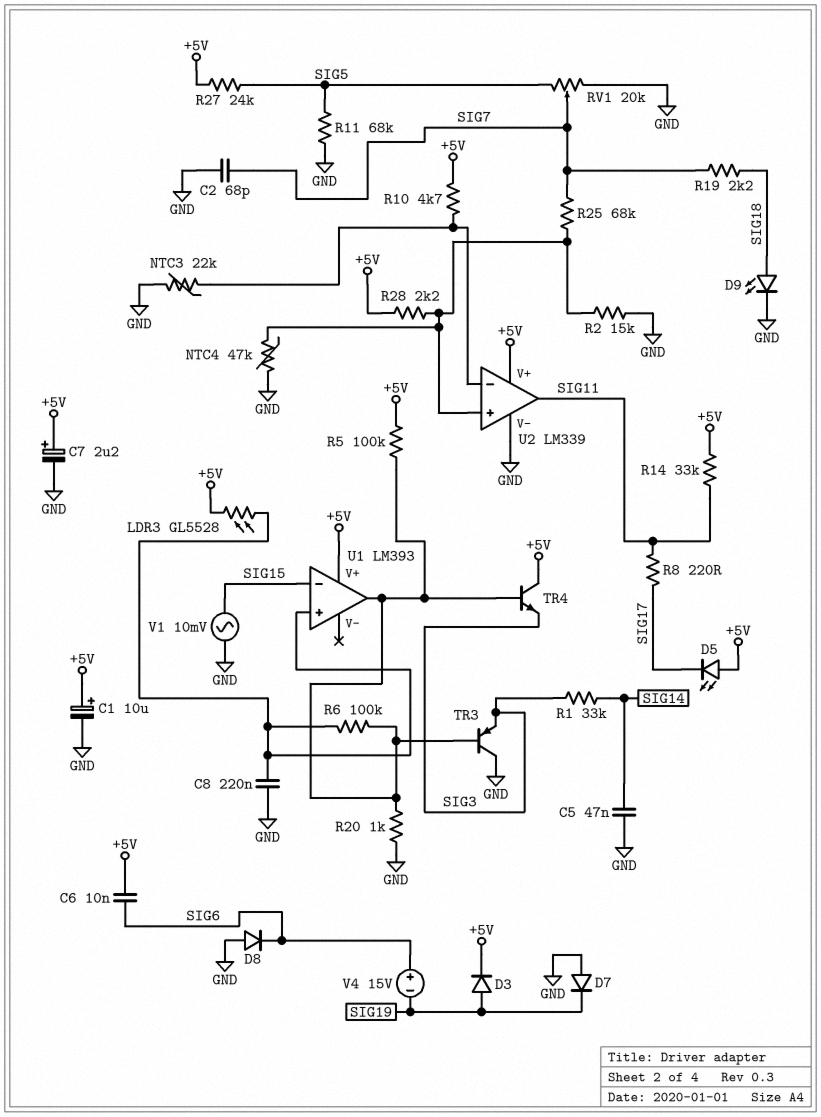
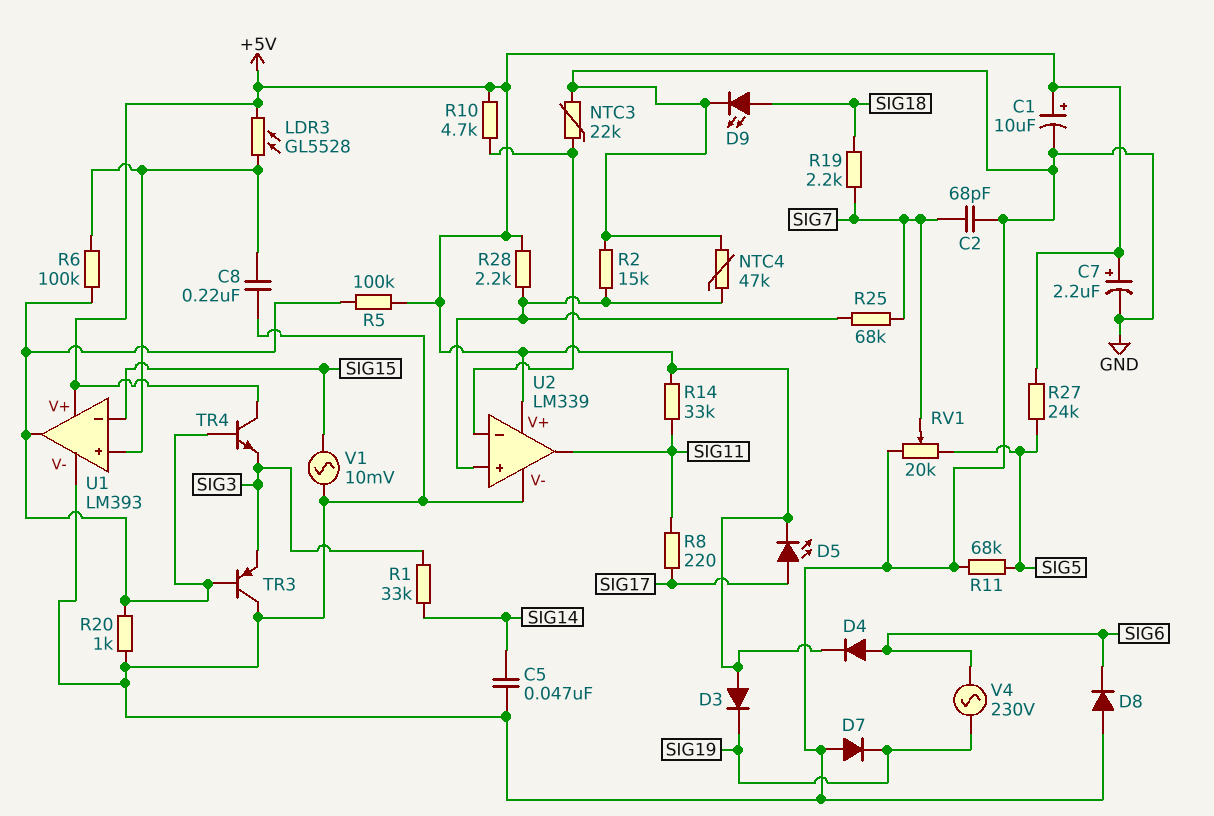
C6: 10nF (+5V, SIG6) -> none
D3: diode (A SIG19, K +5V) -> diode (A +5V, K SIG19)
D4: none -> diode (A SIG6, K +5V)
D5: LED (A +5V, K SIG17) -> LED (A SIG17, K +5V)
U1 pin V-: none -> GND
V4: 15V (plus SIG6, minus SIG19) -> AC 230V (SIG6, SIG19)

